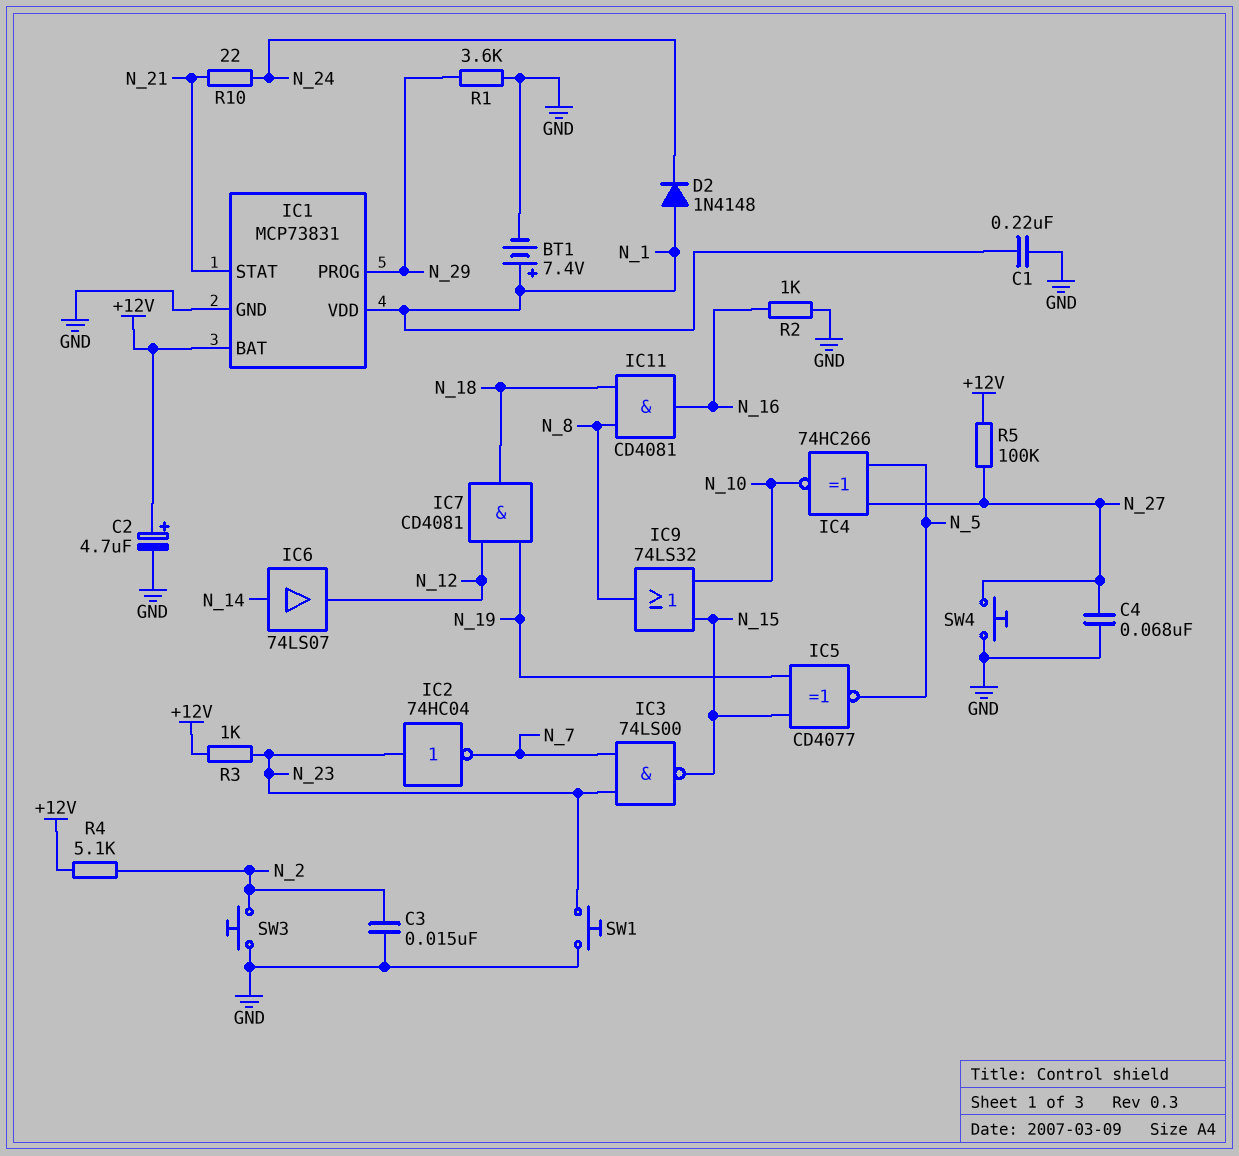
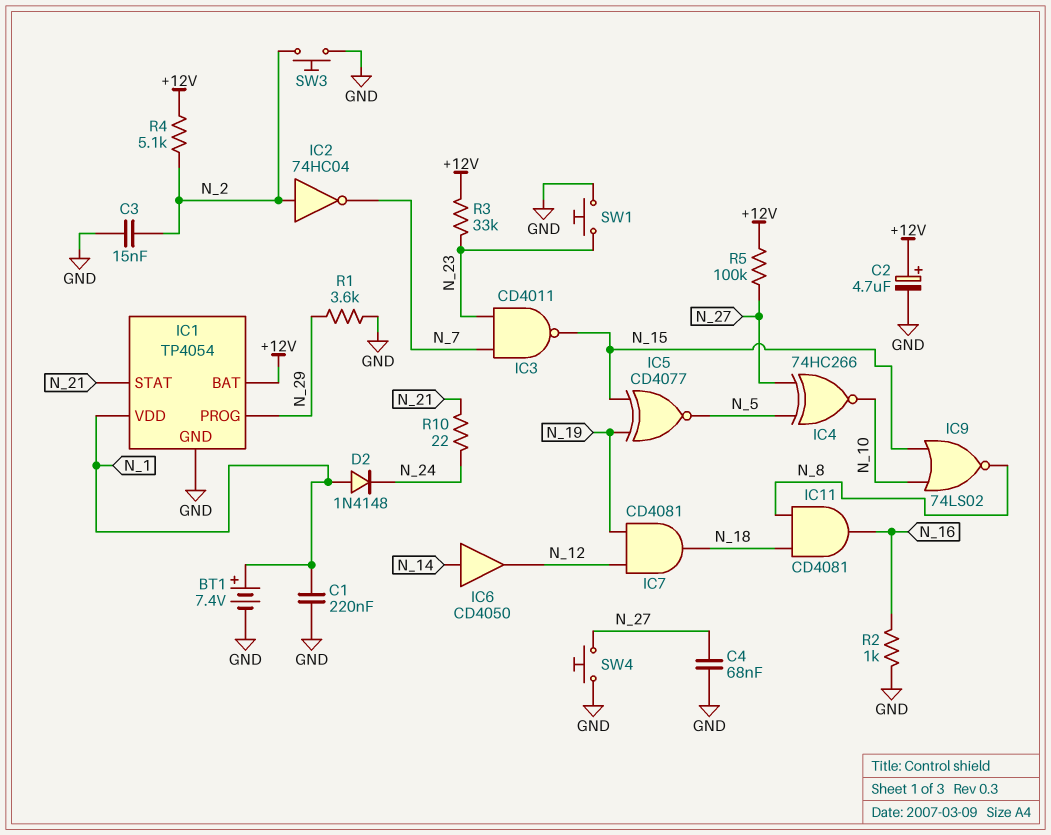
IC1: MCP73831 -> TP4054
IC2: NOT 74HC04 (in N_23, out N_7) -> NOT 74HC04 (in N_2, out N_7)
IC3: NAND 74LS00 (in N_7, in N_23, out N_15) -> NAND CD4011 (in N_7, in N_23, out N_15)
IC6: buffer 74LS07 (in N_14, out N_12) -> buffer CD4050 (in N_14, out N_12)
IC9: OR 74LS32 (in N_10, in N_15, out N_8) -> NOR 74LS02 (in N_10, in N_15, out N_8)
R3: 1k (+12V, N_23) -> 33k (+12V, N_23)

